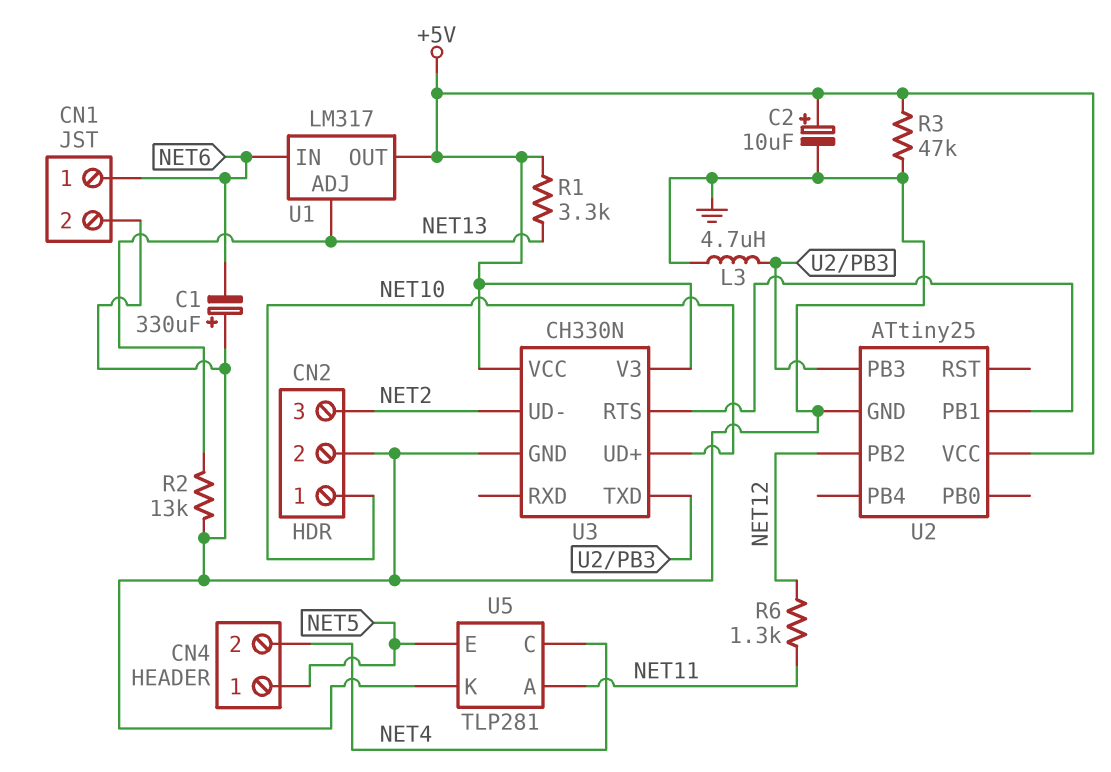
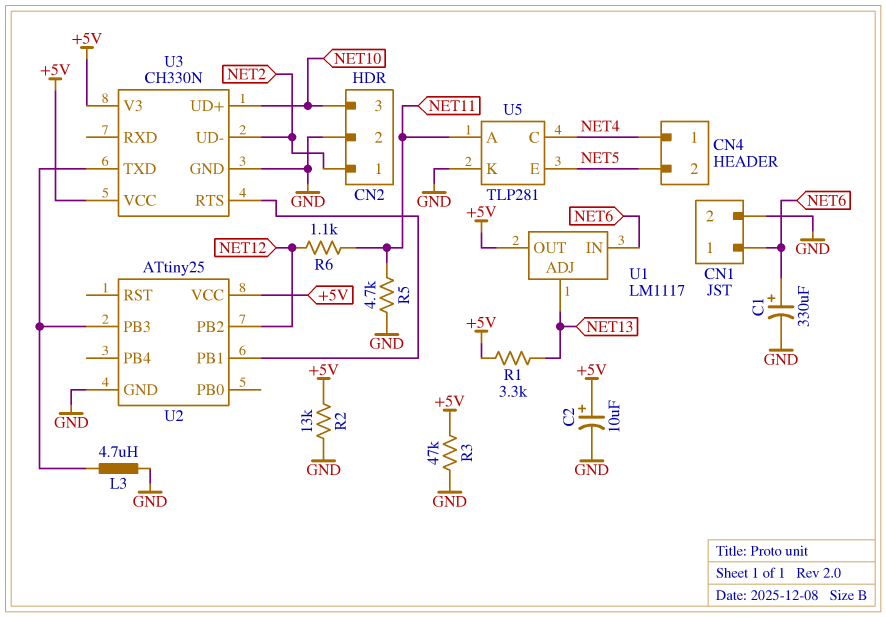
C1: 330uF (plus GND, minus NET6) -> 330uF (plus NET6, minus GND)
CN2 pin 1: NET10 -> NET2
CN2 pin 3: NET2 -> NET10
CN4 pin 1: NET5 -> NET4
CN4 pin 2: NET4 -> NET5
R2: 13k (GND, NET13) -> 13k (+5V, GND)
R5: none -> 4.7k (GND, NET11)
R6: 1.3k (NET11, NET12) -> 1.1k (NET11, NET12)
U1: LM317 -> LM1117

